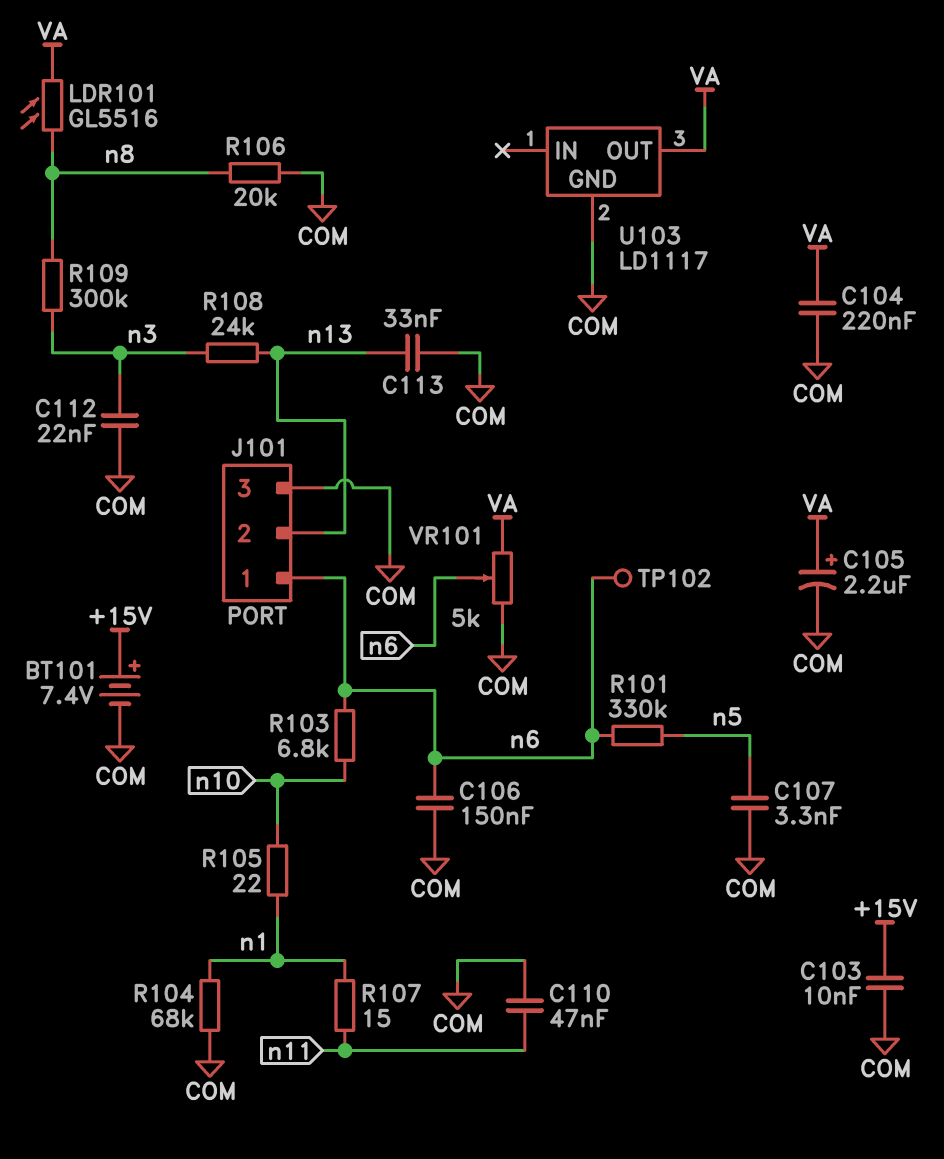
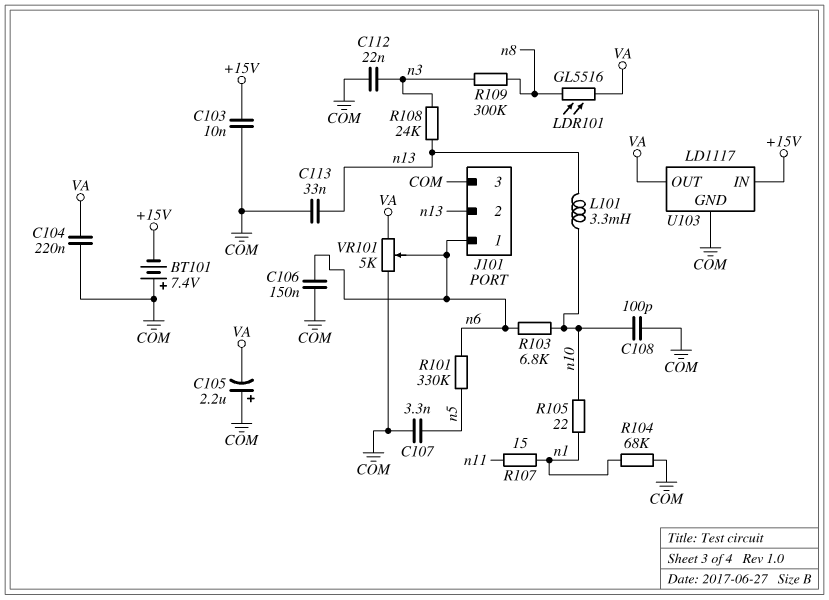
BT101: 7.4V (plus +15V, minus COM) -> 7.4V (plus COM, minus +15V)
C105: 2.2uF (plus VA, minus COM) -> 2.2uF (plus COM, minus VA)
C108: none -> 100pF (COM, n10)
C110: 47nF (COM, n11) -> none
L101: none -> 3.3mH (n10, n13)
R106: 20k (COM, n8) -> none
TP102: test point (n6) -> none
U103 pin IN: none -> +15V

